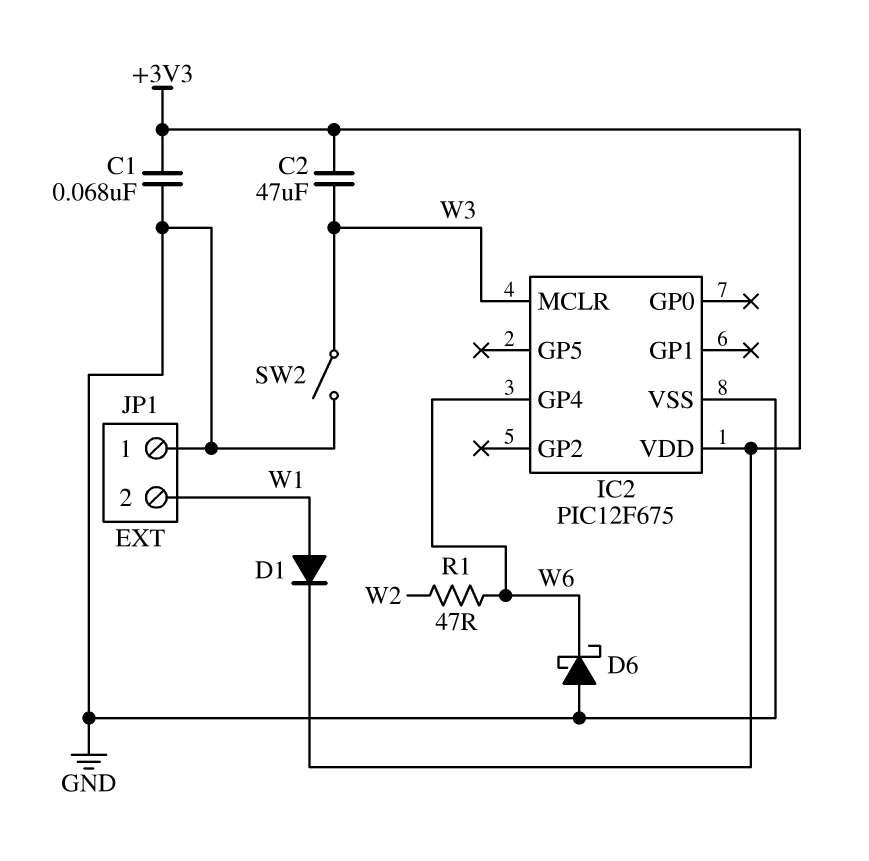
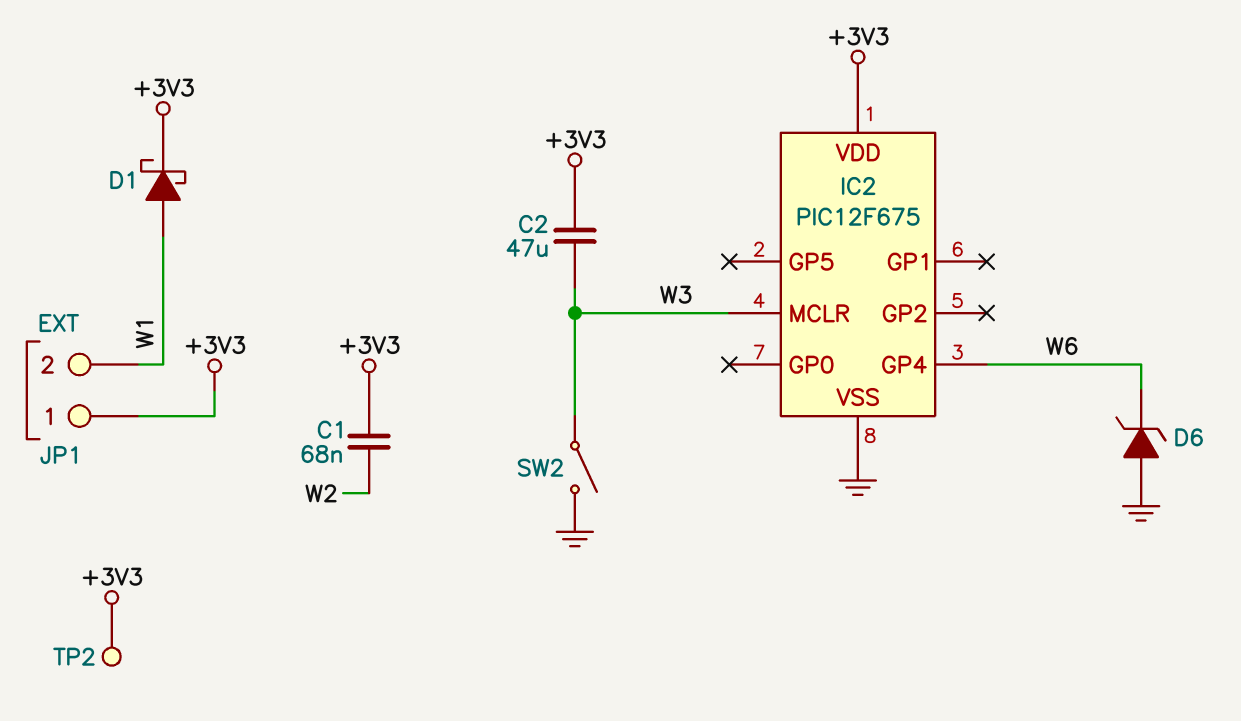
C1: 68nF (+3V3, GND) -> 68nF (+3V3, W2)
D1: diode (A W1, K +3V3) -> schottky (A W1, K +3V3)
D6: schottky (A GND, K W6) -> zener (A GND, K W6)
JP1 pin 1: GND -> +3V3
R1: 47 (W2, W6) -> none
TP2: none -> test point (+3V3)

